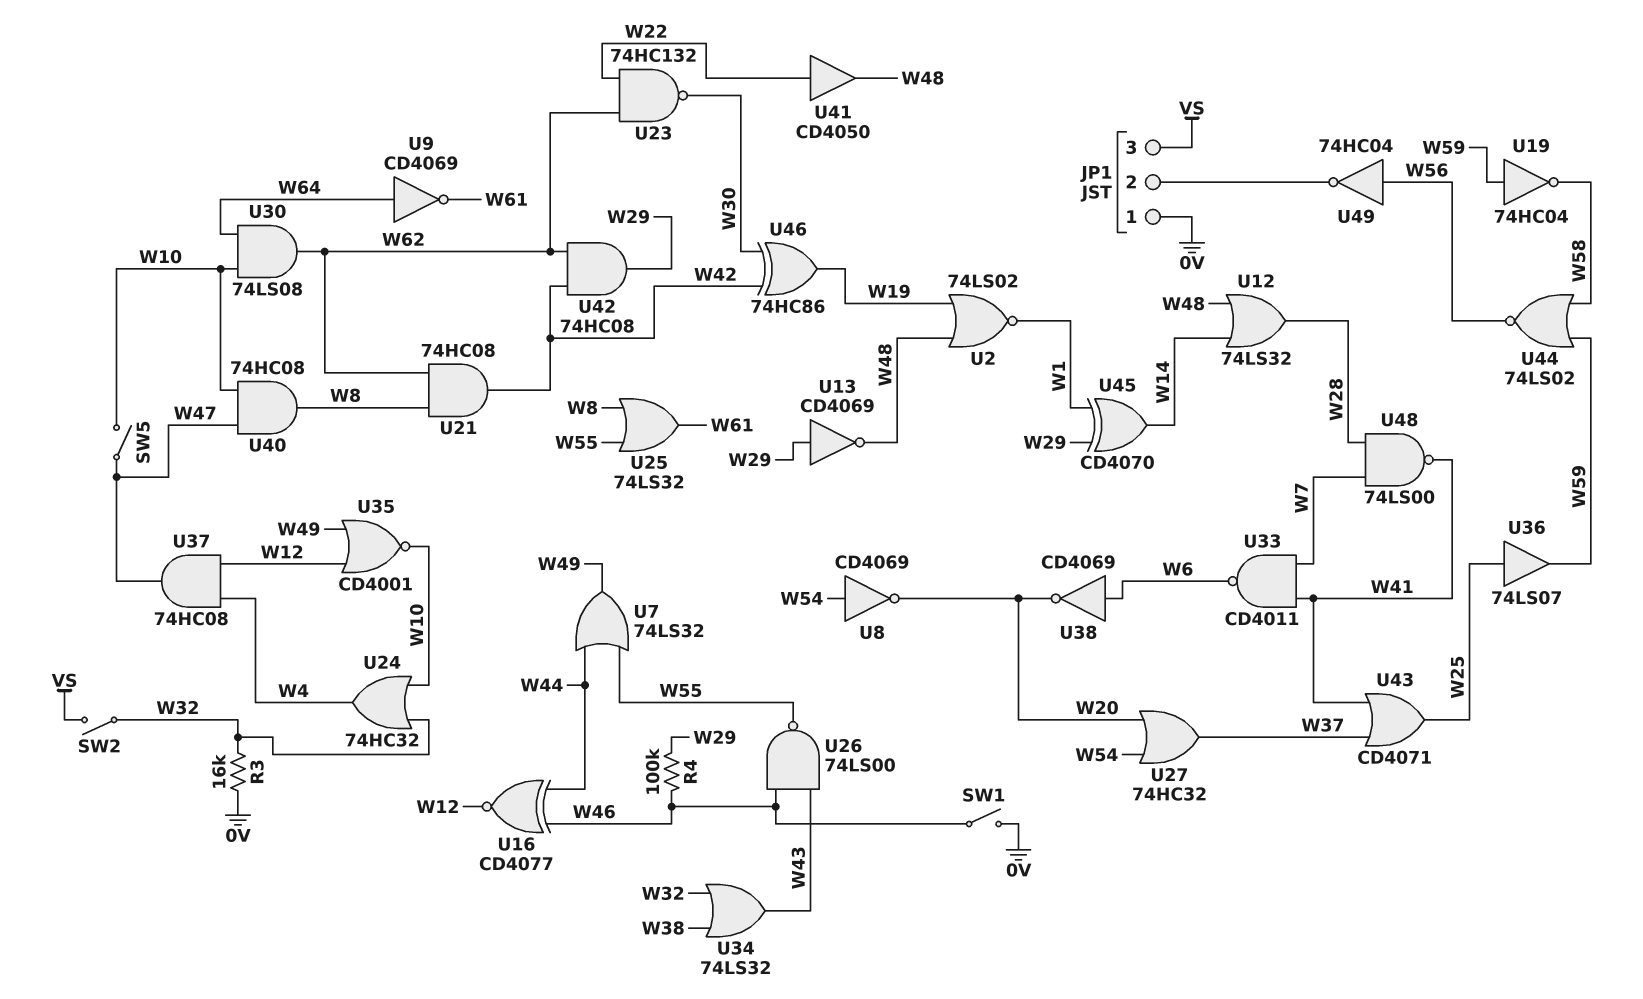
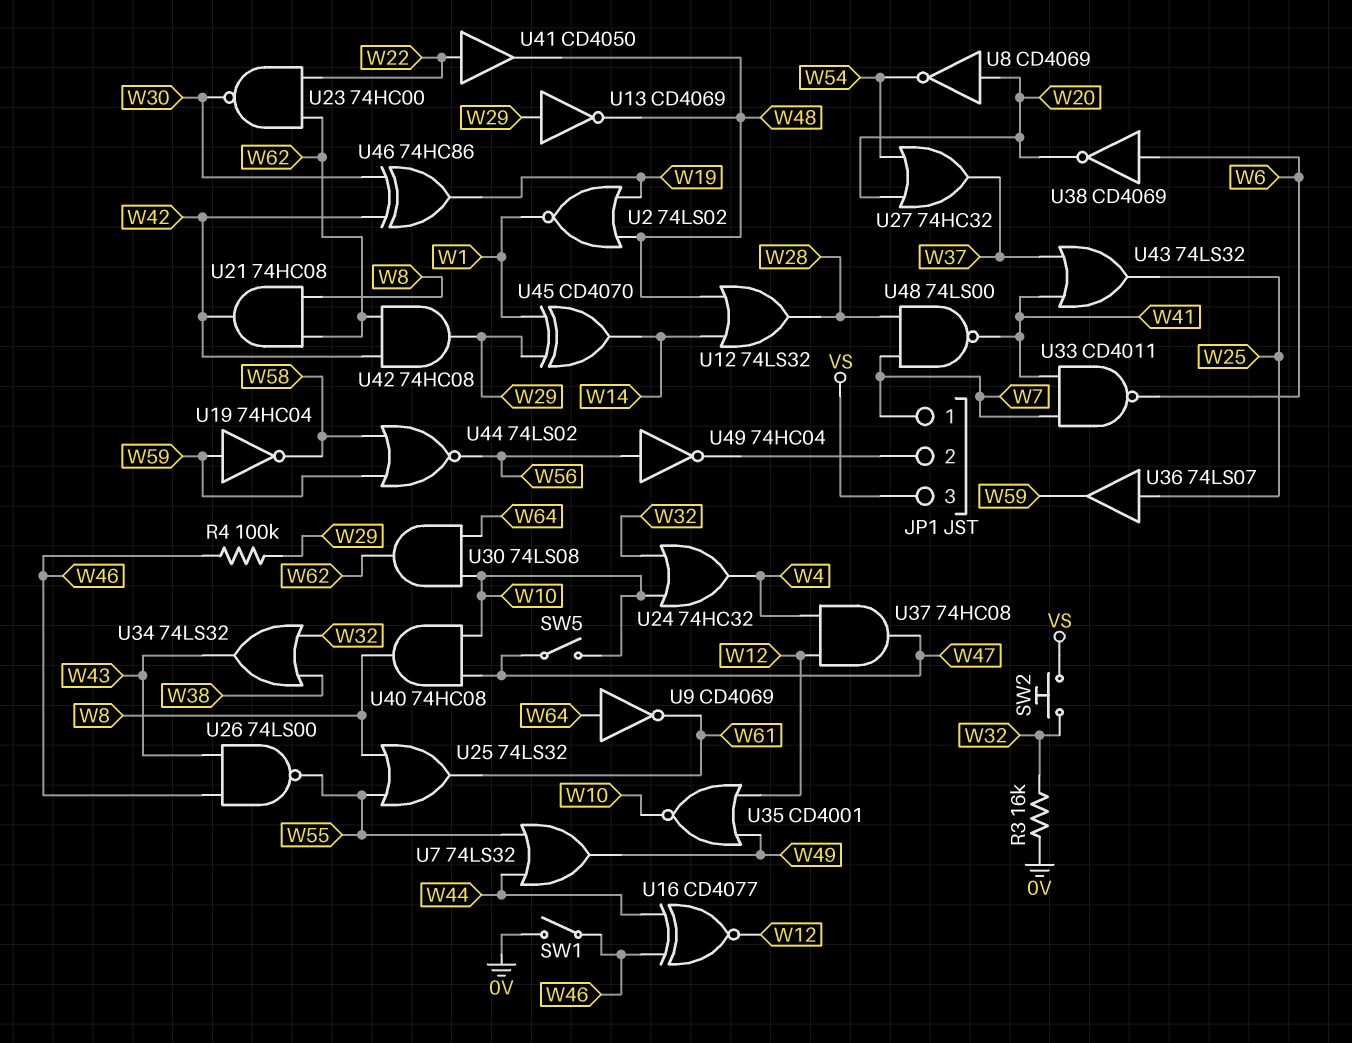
JP1 pin 1: 0V -> W7
SW2: switch (VS, W32) -> button (VS, W32)
U8: NOT CD4069 (in W54, out W20) -> NOT CD4069 (in W20, out W54)
U23: NAND 74HC132 (in W22, in W62, out W30) -> NAND 74HC00 (in W22, in W62, out W30)
U43: OR CD4071 (in W37, in W41, out W25) -> OR 74LS32 (in W37, in W41, out W25)

